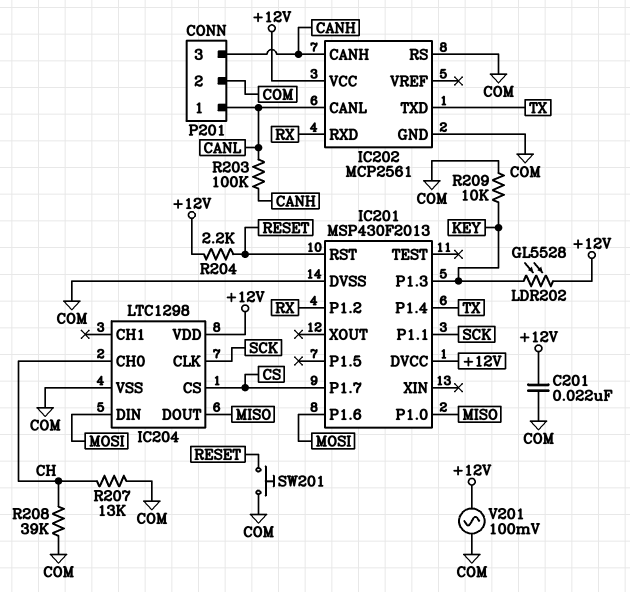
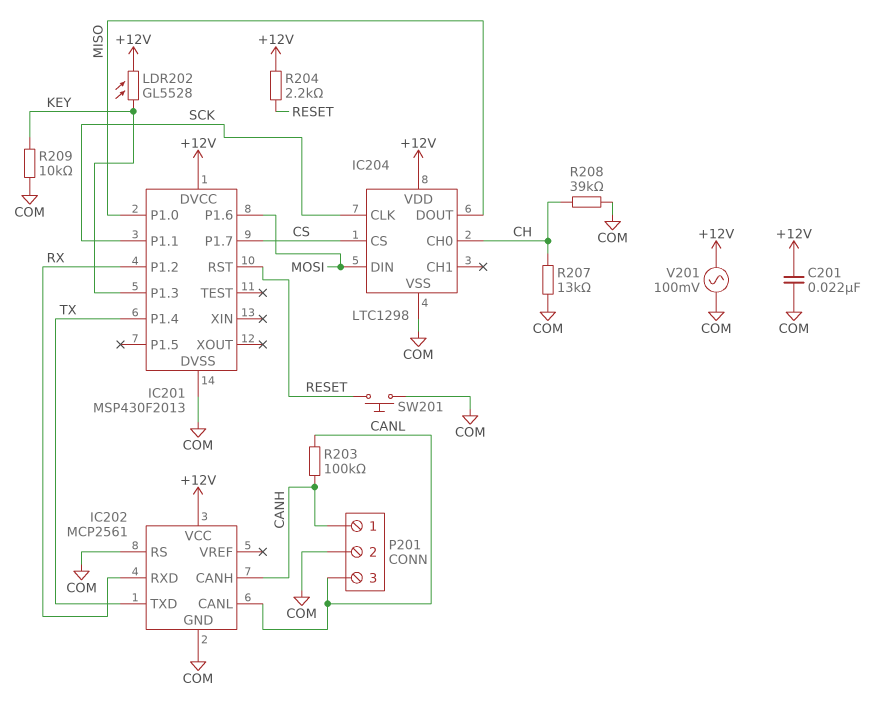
P201 pin 1: CANL -> CANH
P201 pin 3: CANH -> CANL

